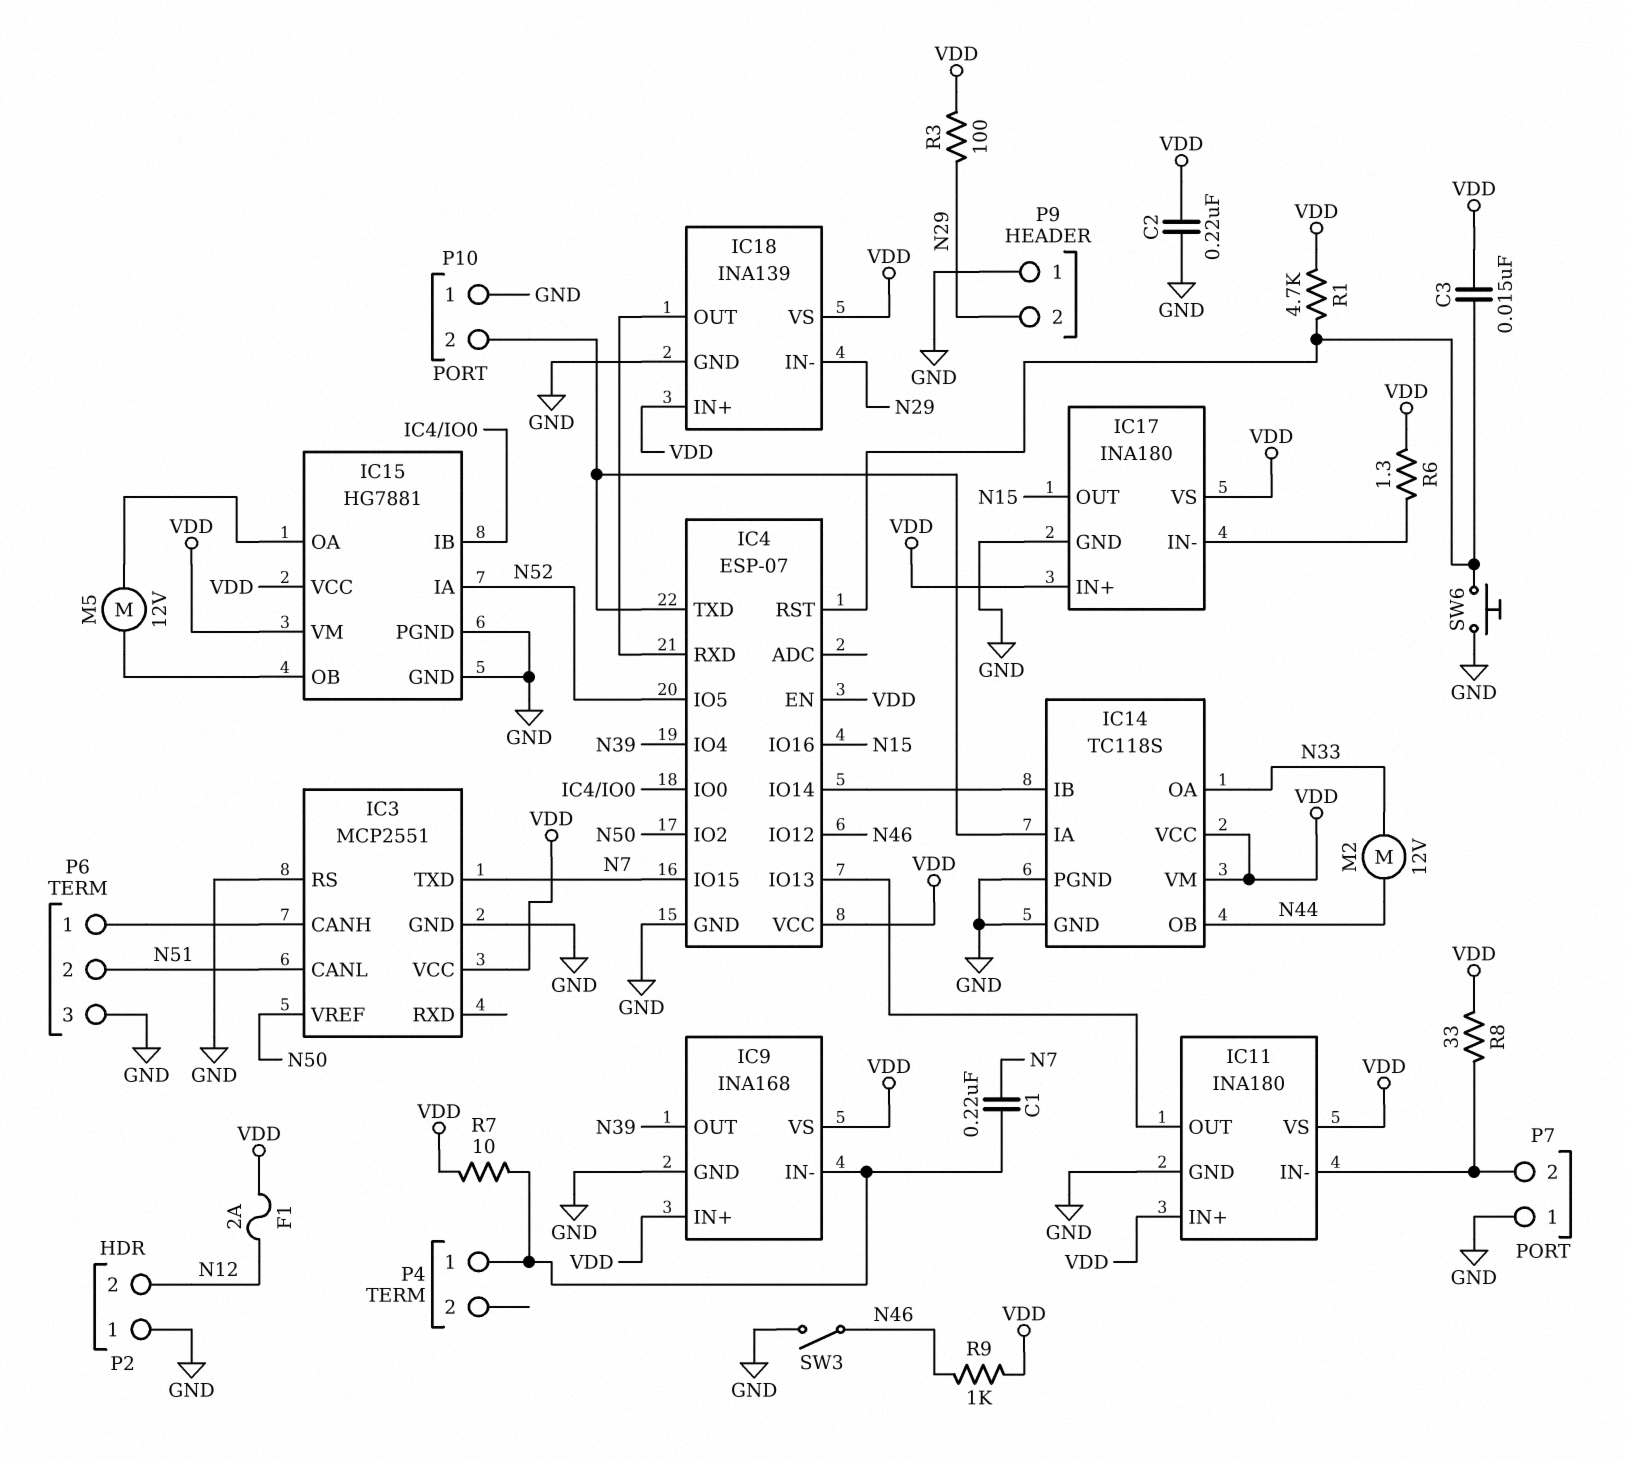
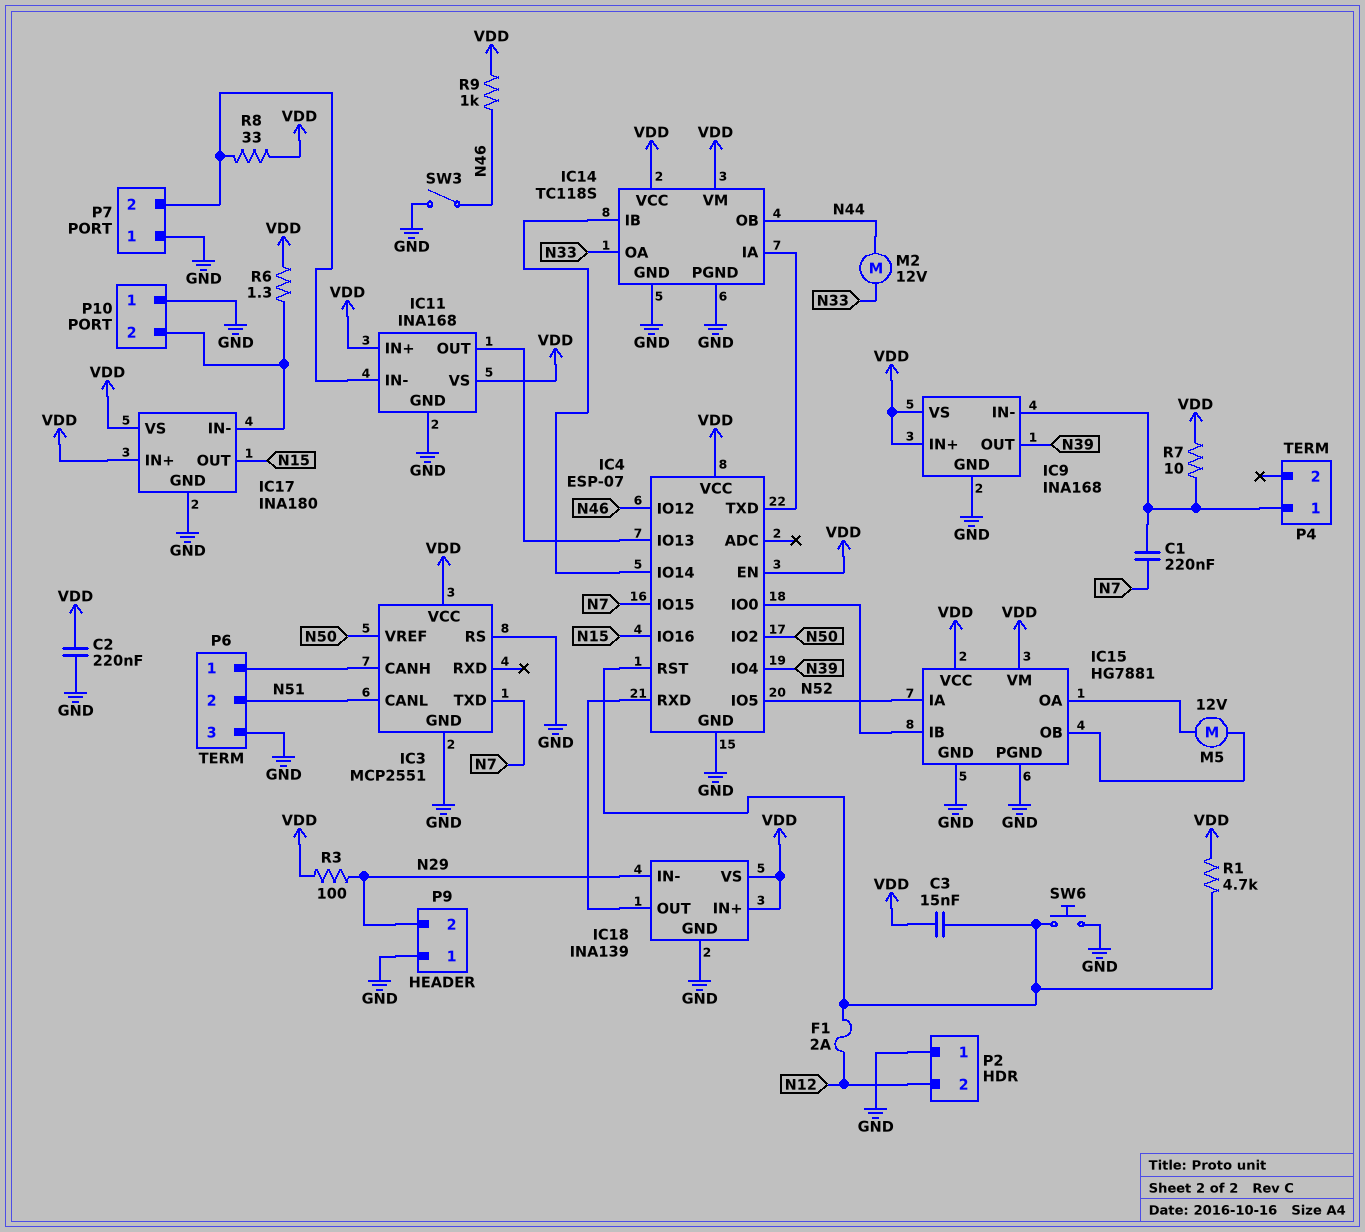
F1: 2A (N12, VDD) -> 2A (IC4/RST, N12)
IC11: INA180 -> INA168
P10 pin 2: IC4/TXD -> IC17/IN-

